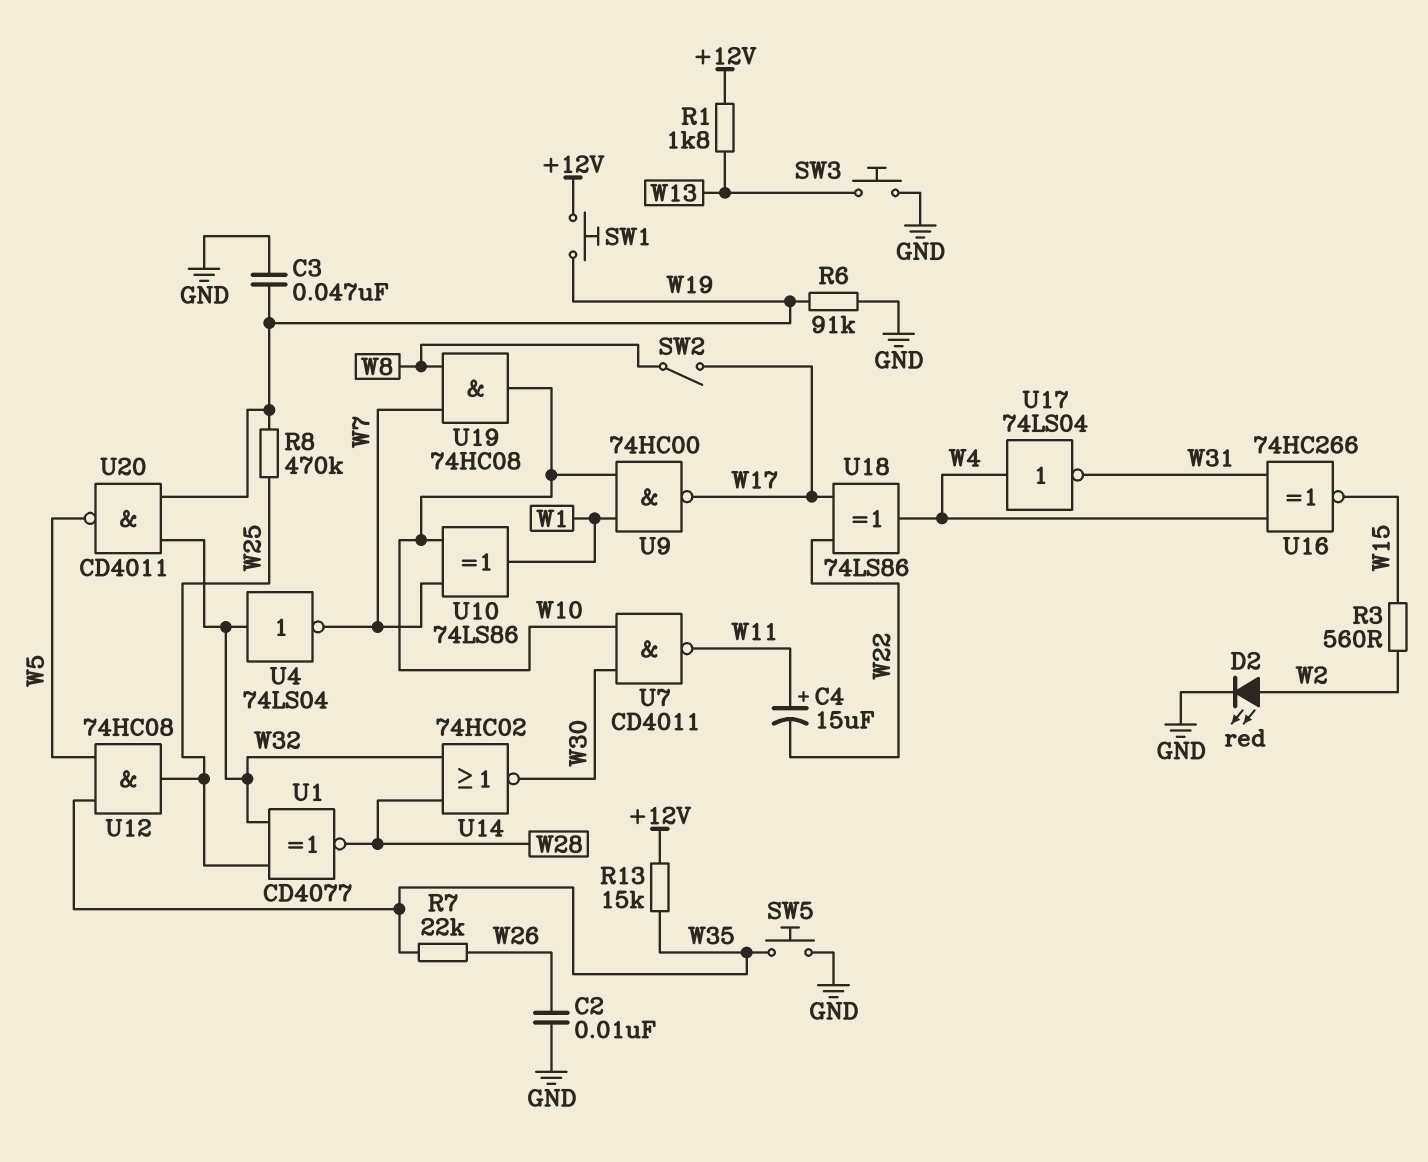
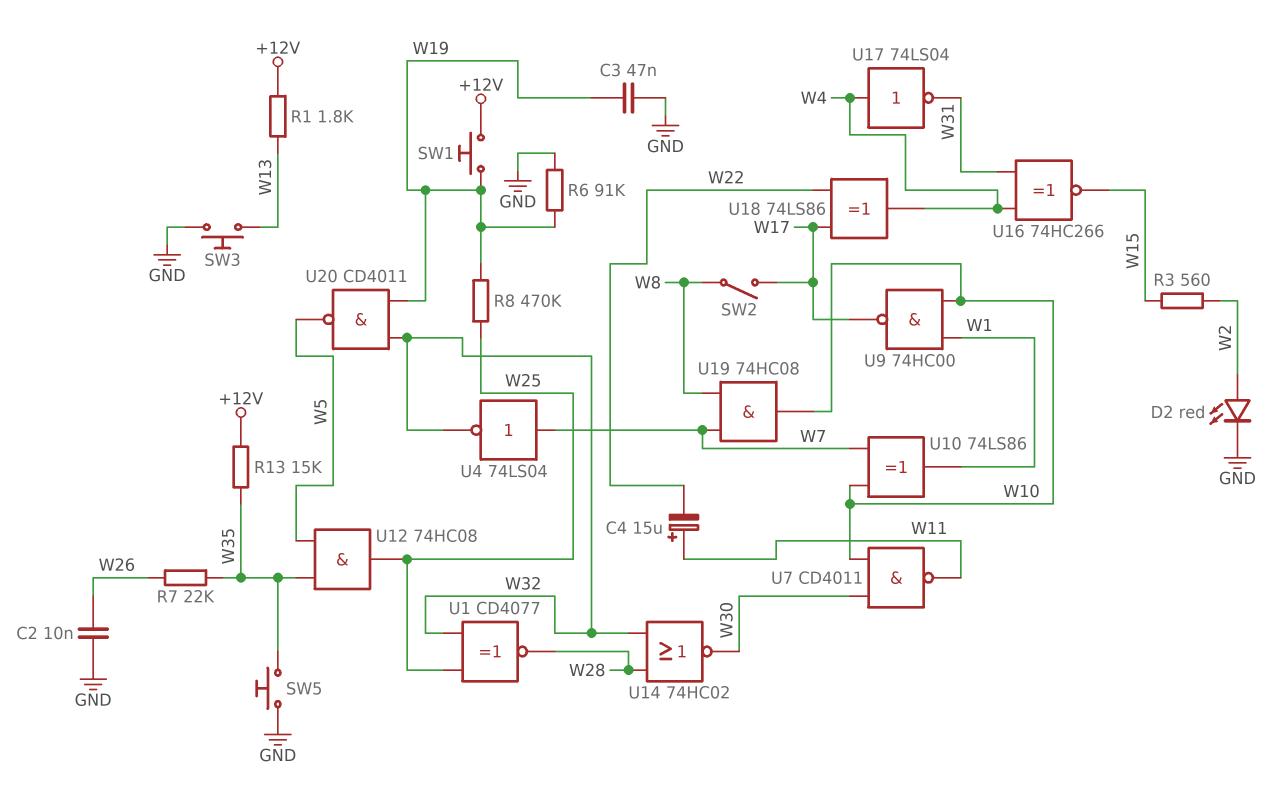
U4: NOT 74LS04 (in W32, out W7) -> NOT 74LS04 (in W7, out W32)

